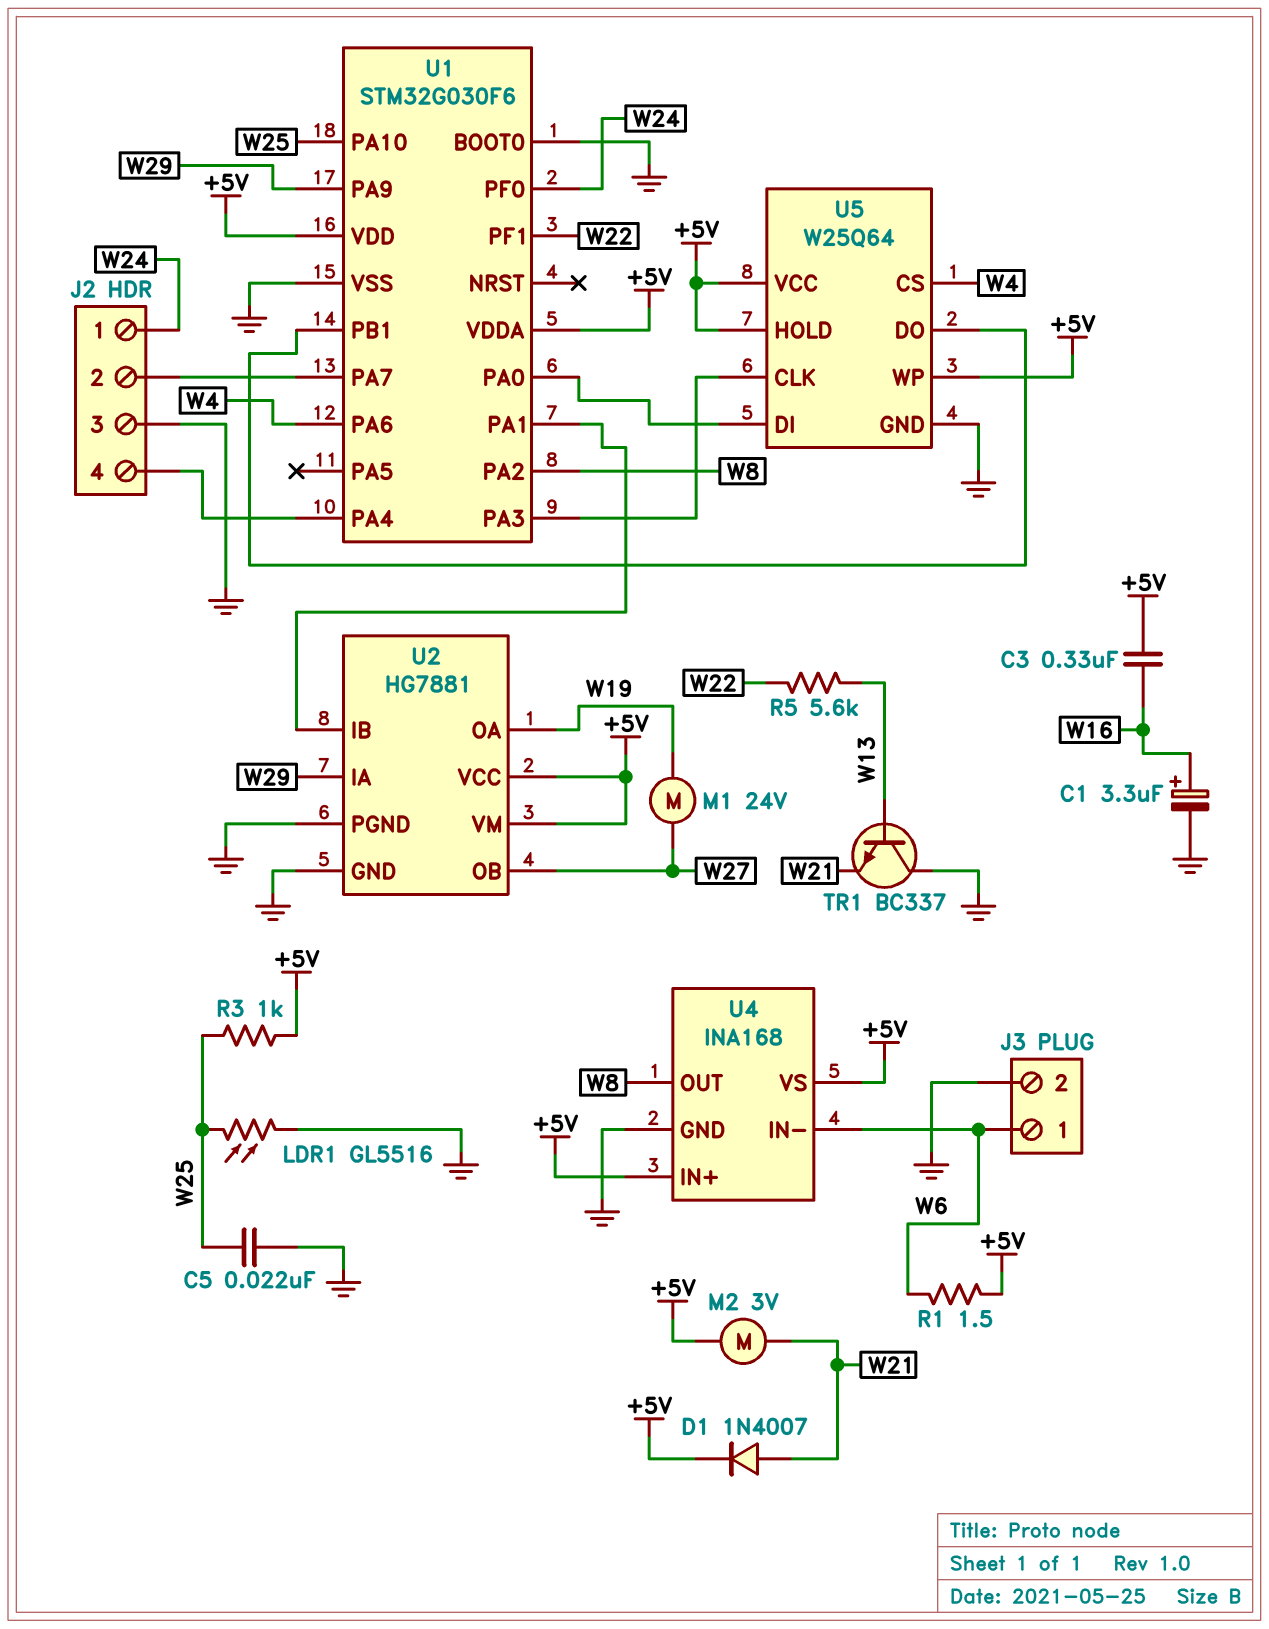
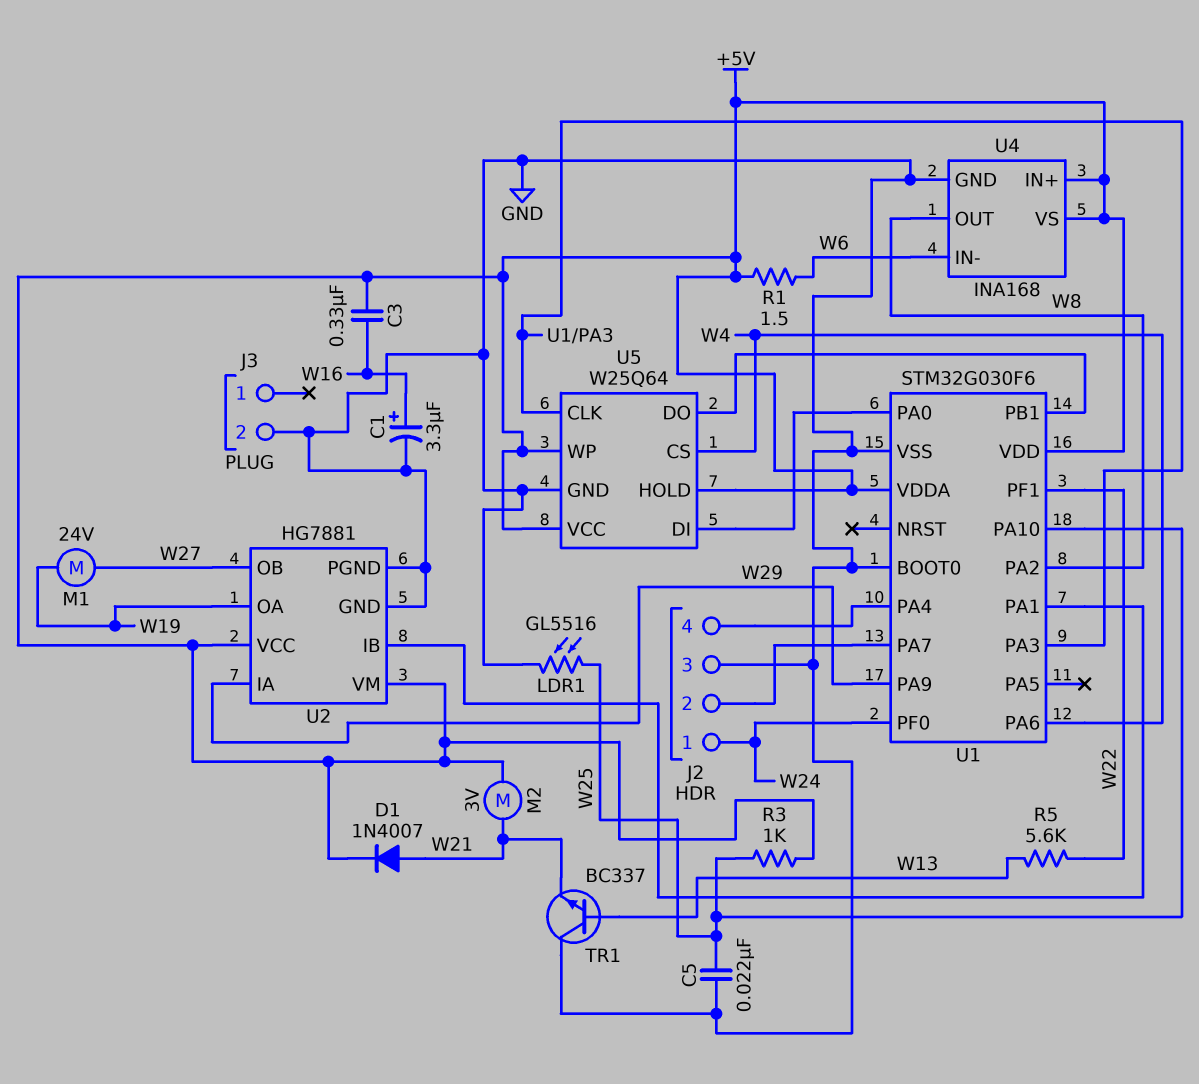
J3 pin 1: W6 -> none

